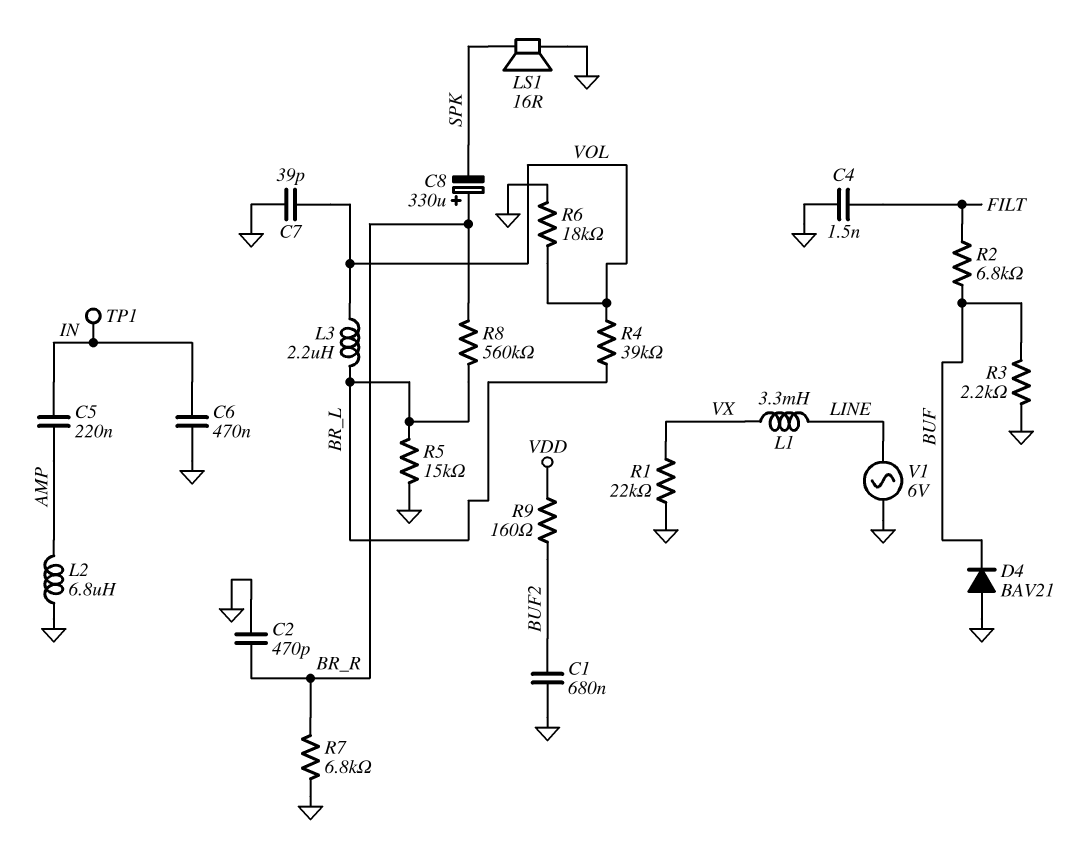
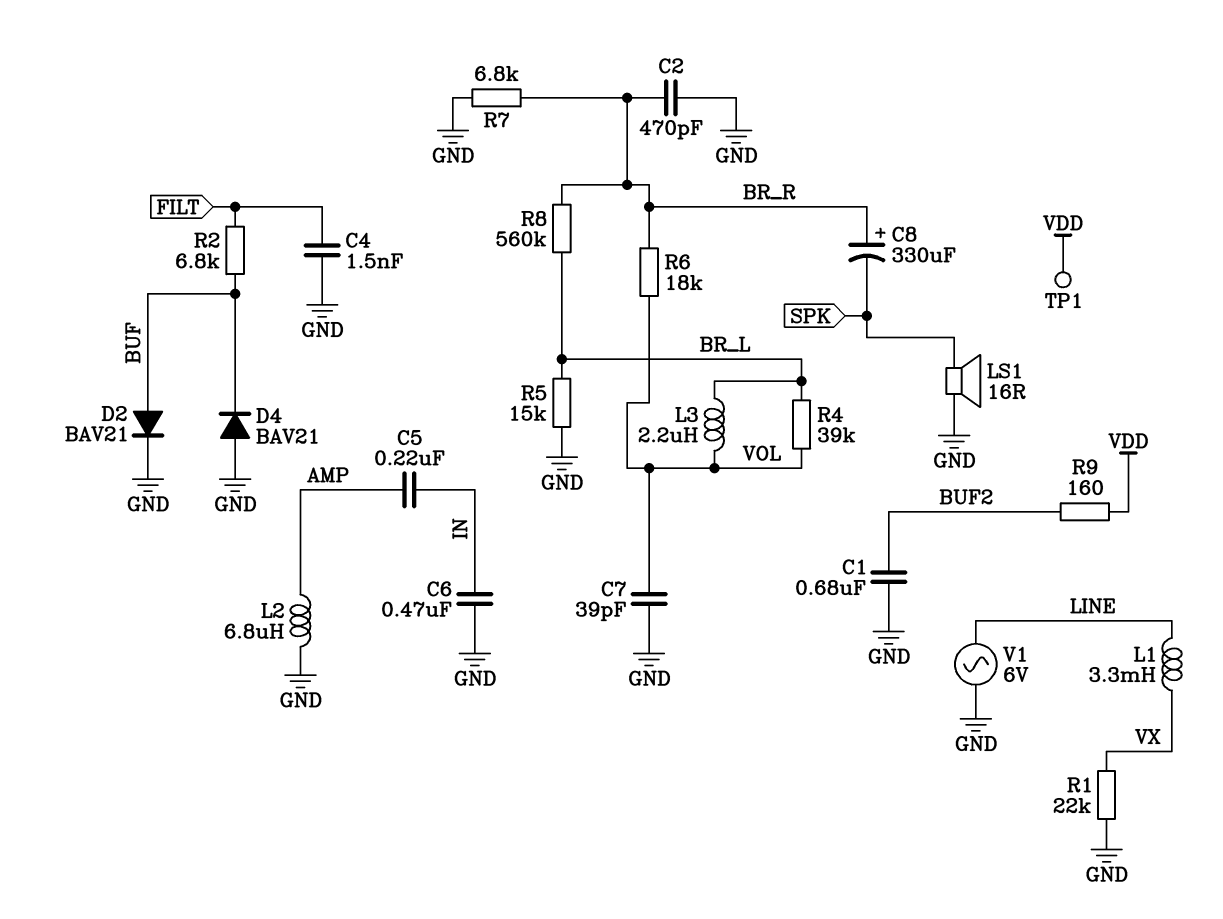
D2: none -> diode BAV21 (A BUF, K GND)
R3: 2.2k (BUF, GND) -> none
R6: 18k (GND, VOL) -> 18k (BR_R, VOL)
TP1: test point (IN) -> test point (VDD)

